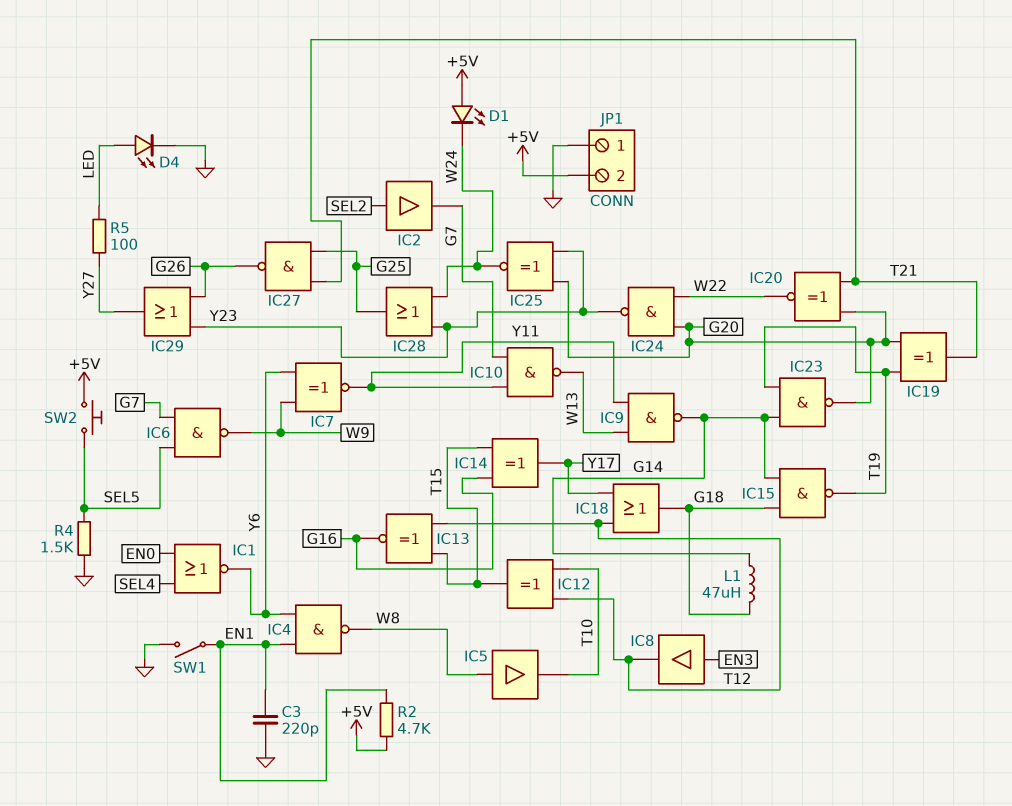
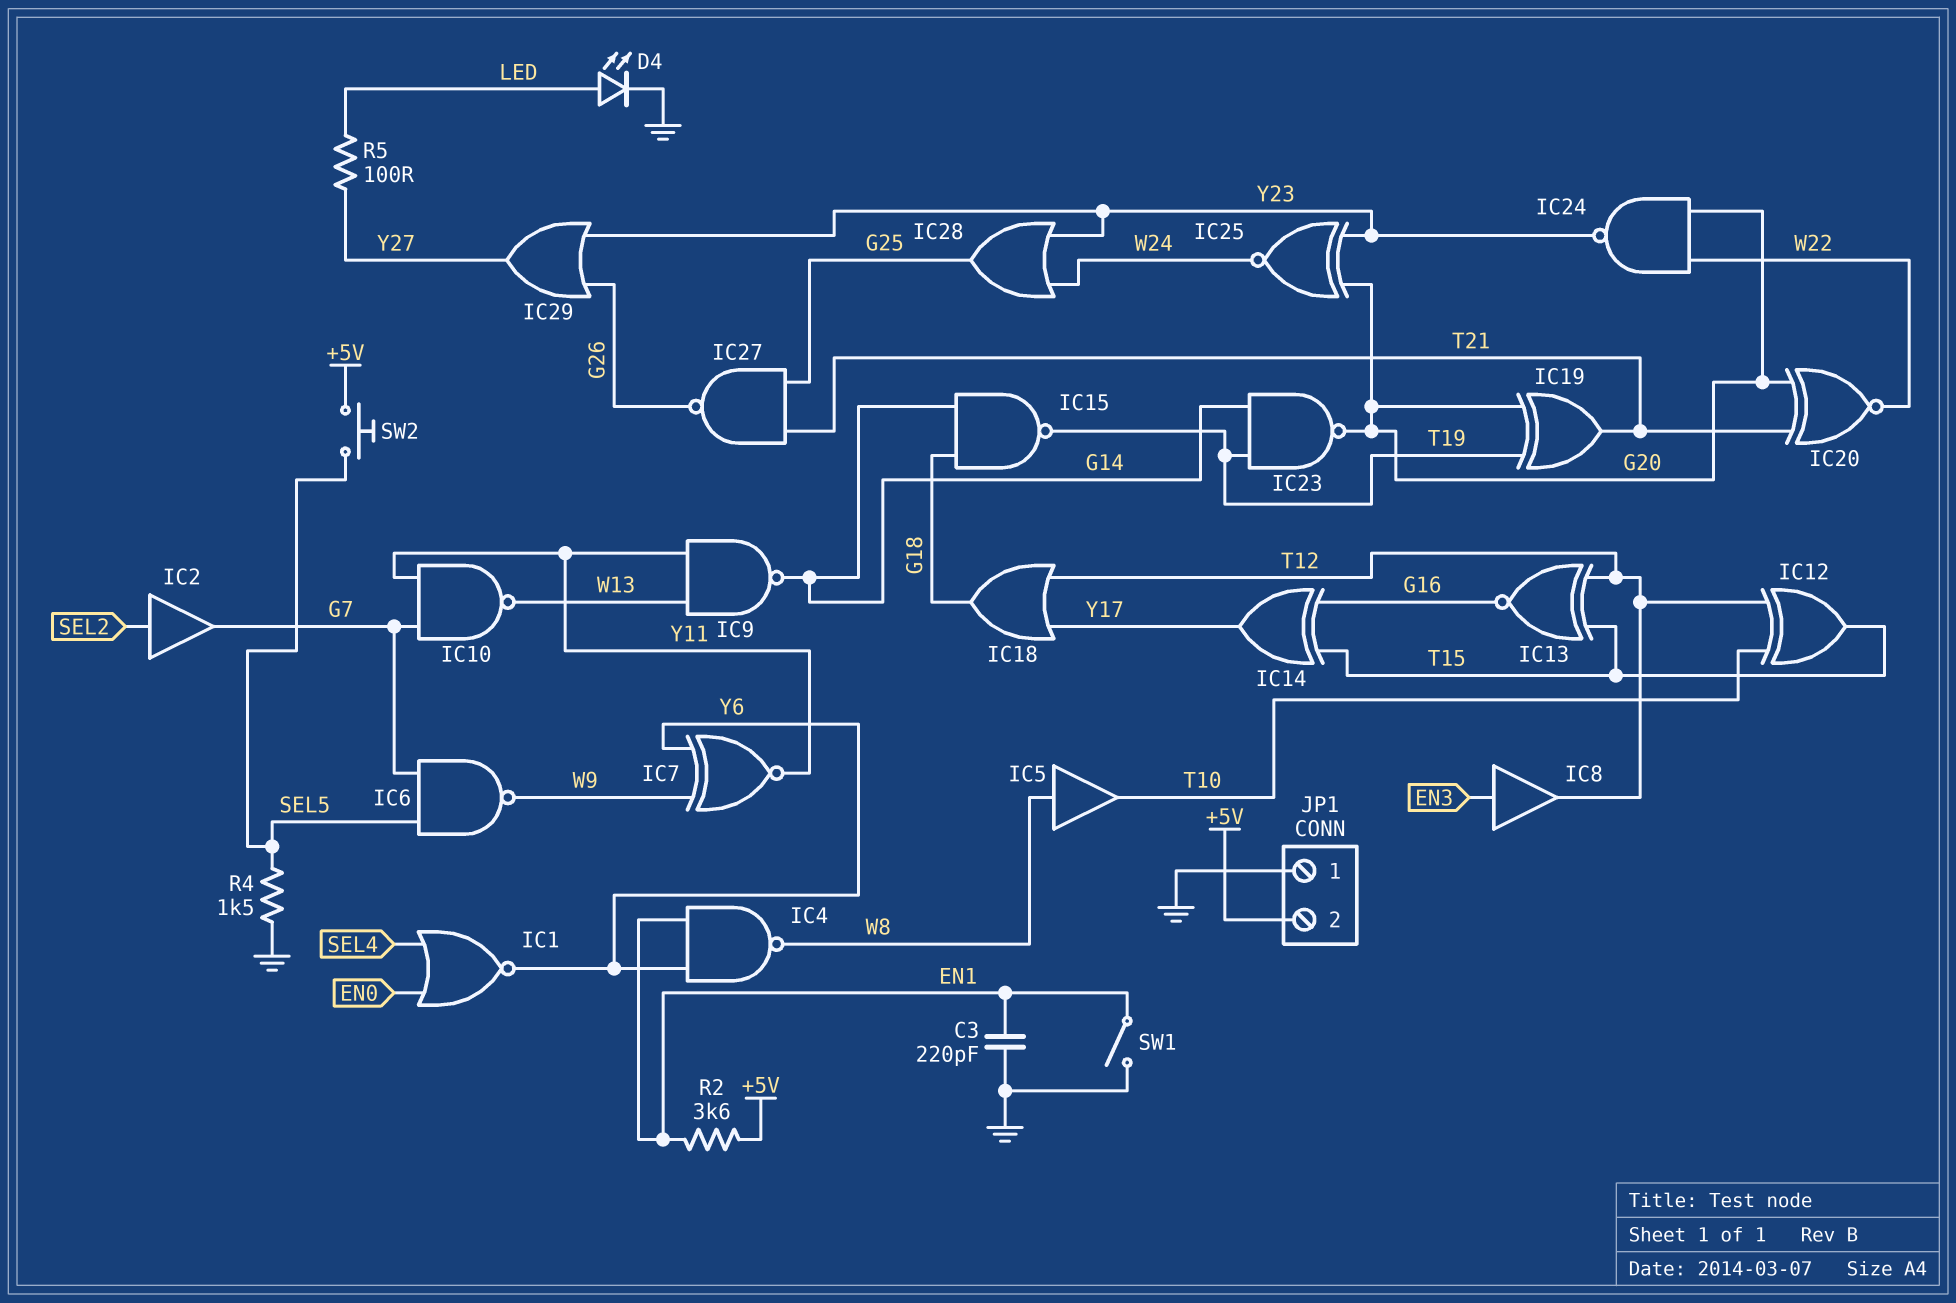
D1: LED (A +5V, K W24) -> none
L1: 47uH (G14, G18) -> none
R2: 4.7k (+5V, EN1) -> 3.6k (+5V, EN1)

